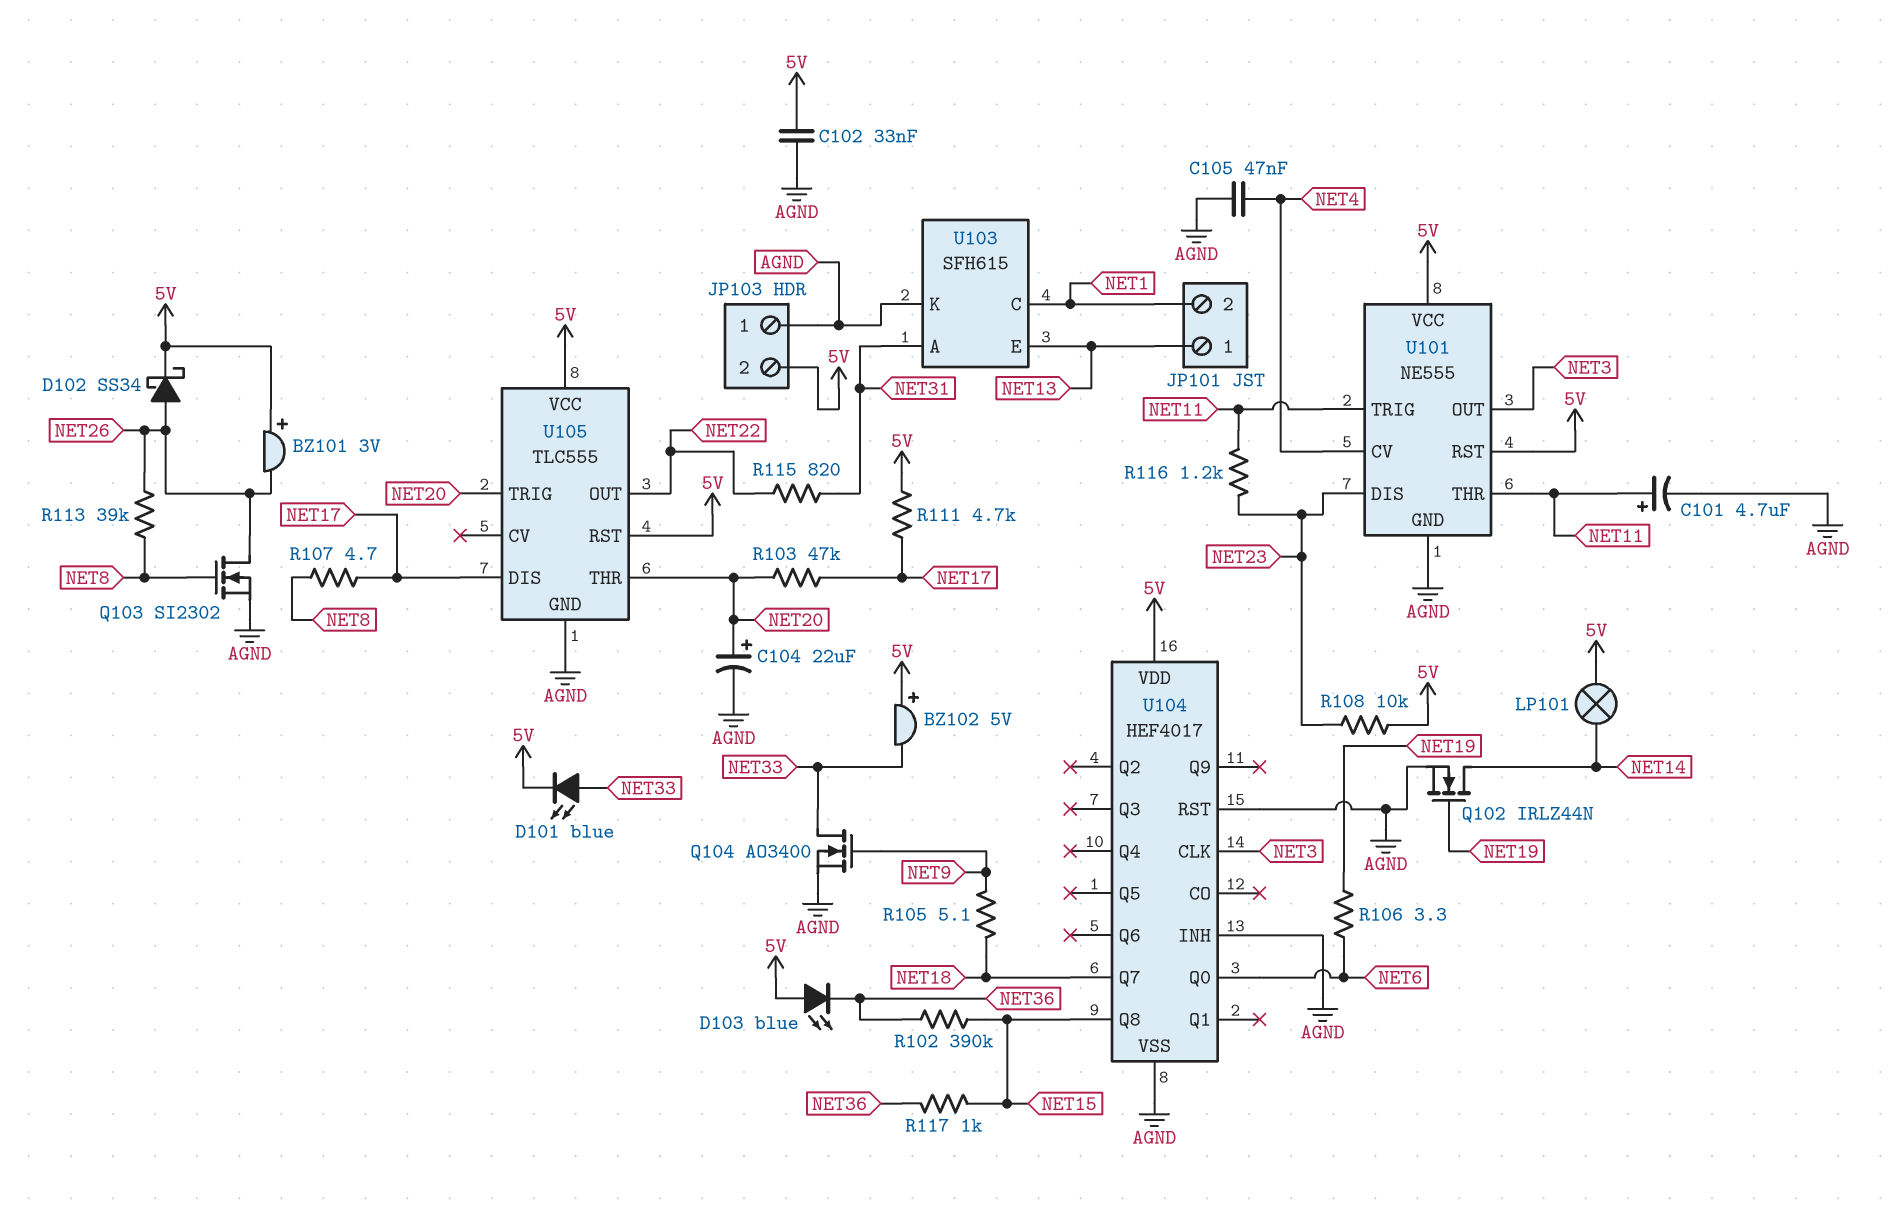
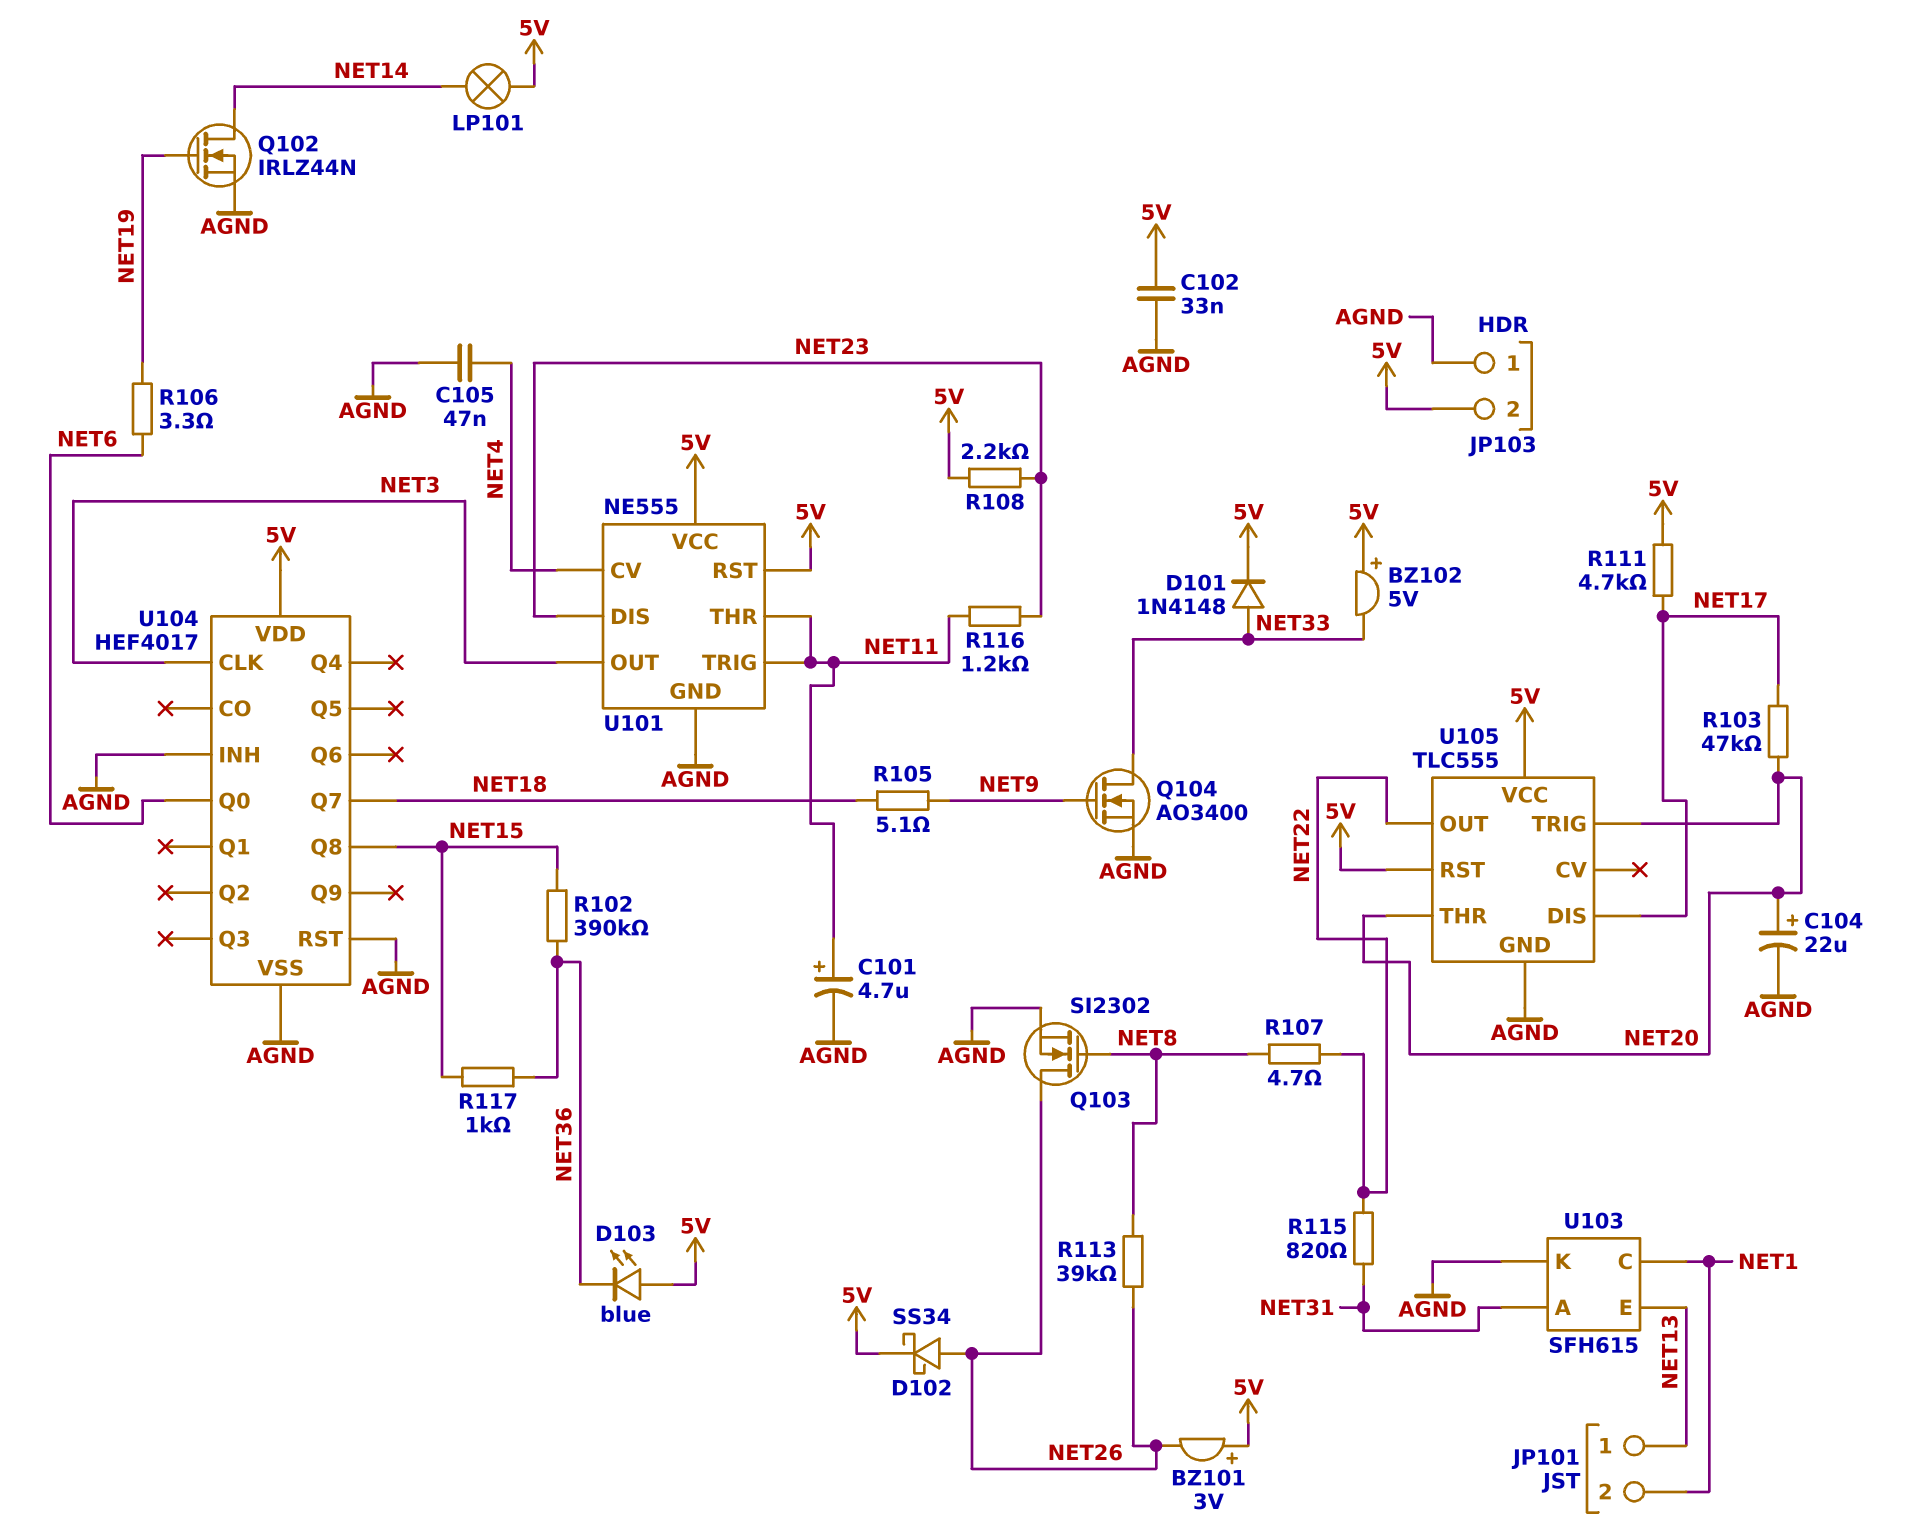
D101: LED blue (A NET33, K 5V) -> diode 1N4148 (A NET33, K 5V)
R107: 4.7 (NET8, NET17) -> 4.7 (NET8, NET22)
R108: 10k (5V, NET23) -> 2.2k (5V, NET23)

